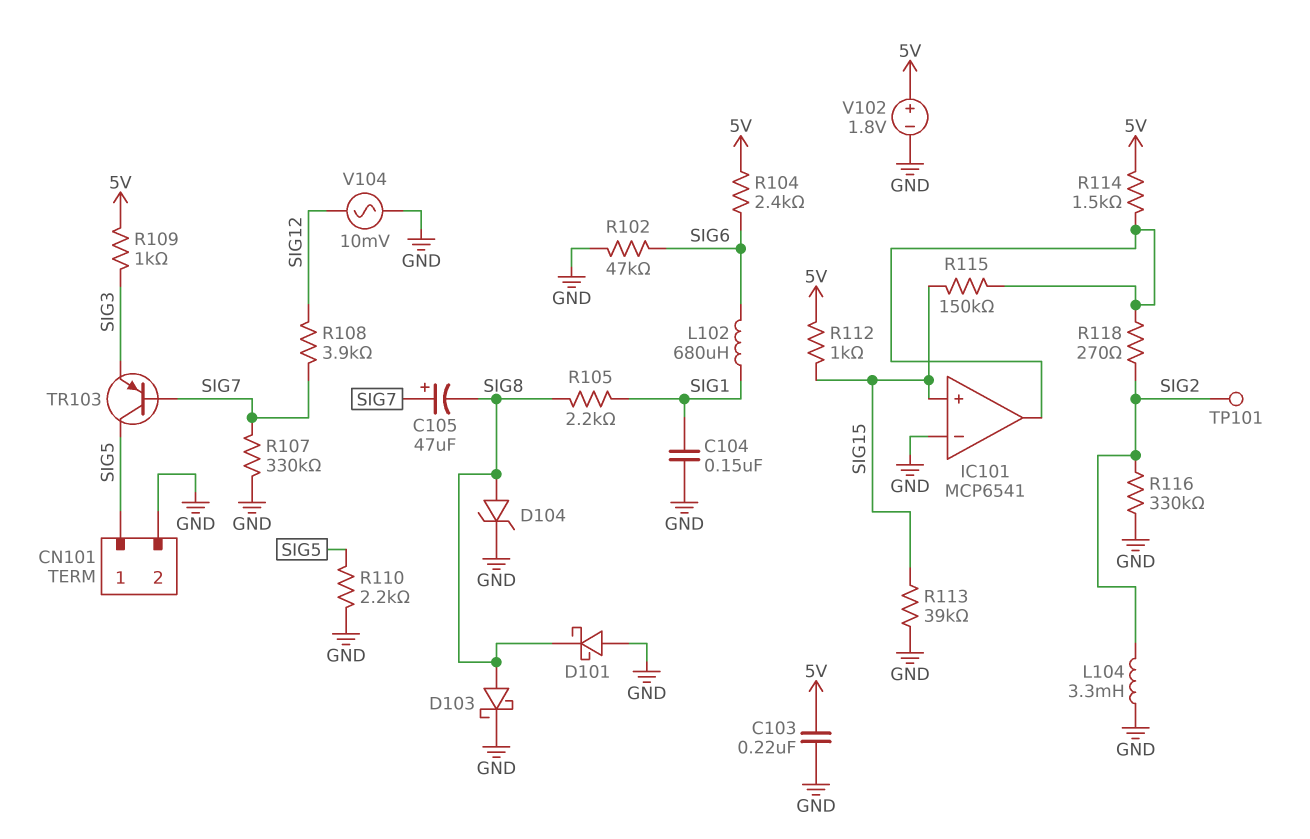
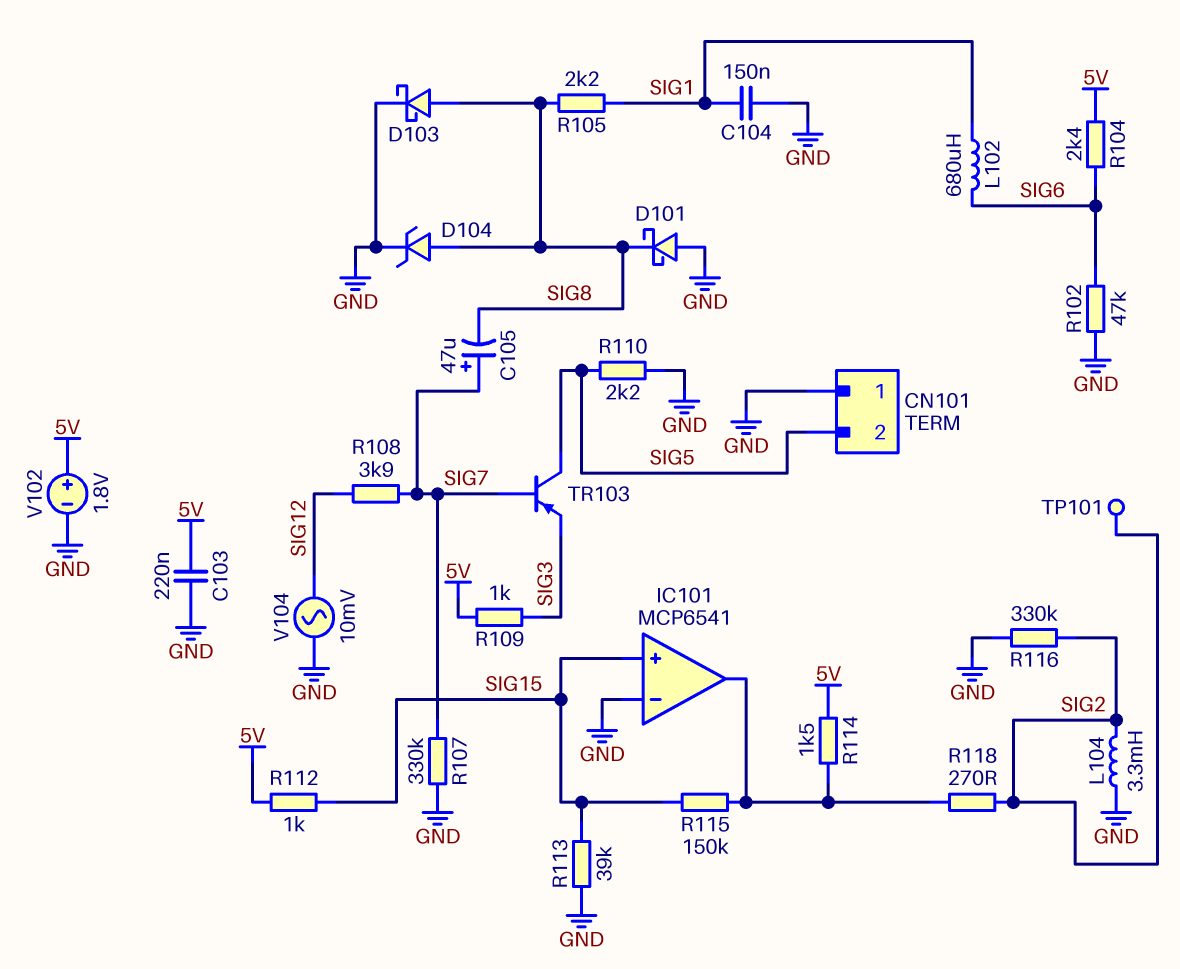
CN101 pin 1: SIG5 -> GND
CN101 pin 2: GND -> SIG5

